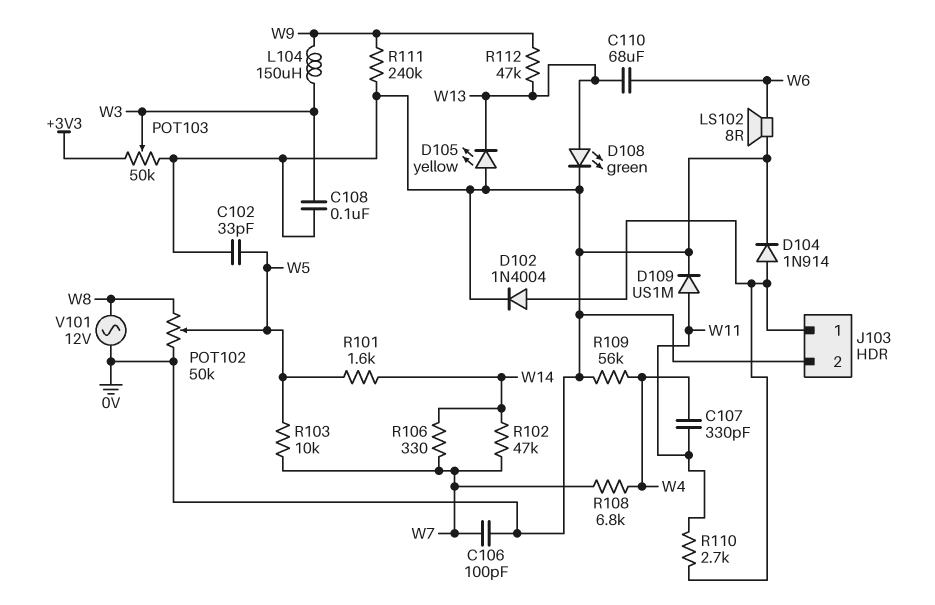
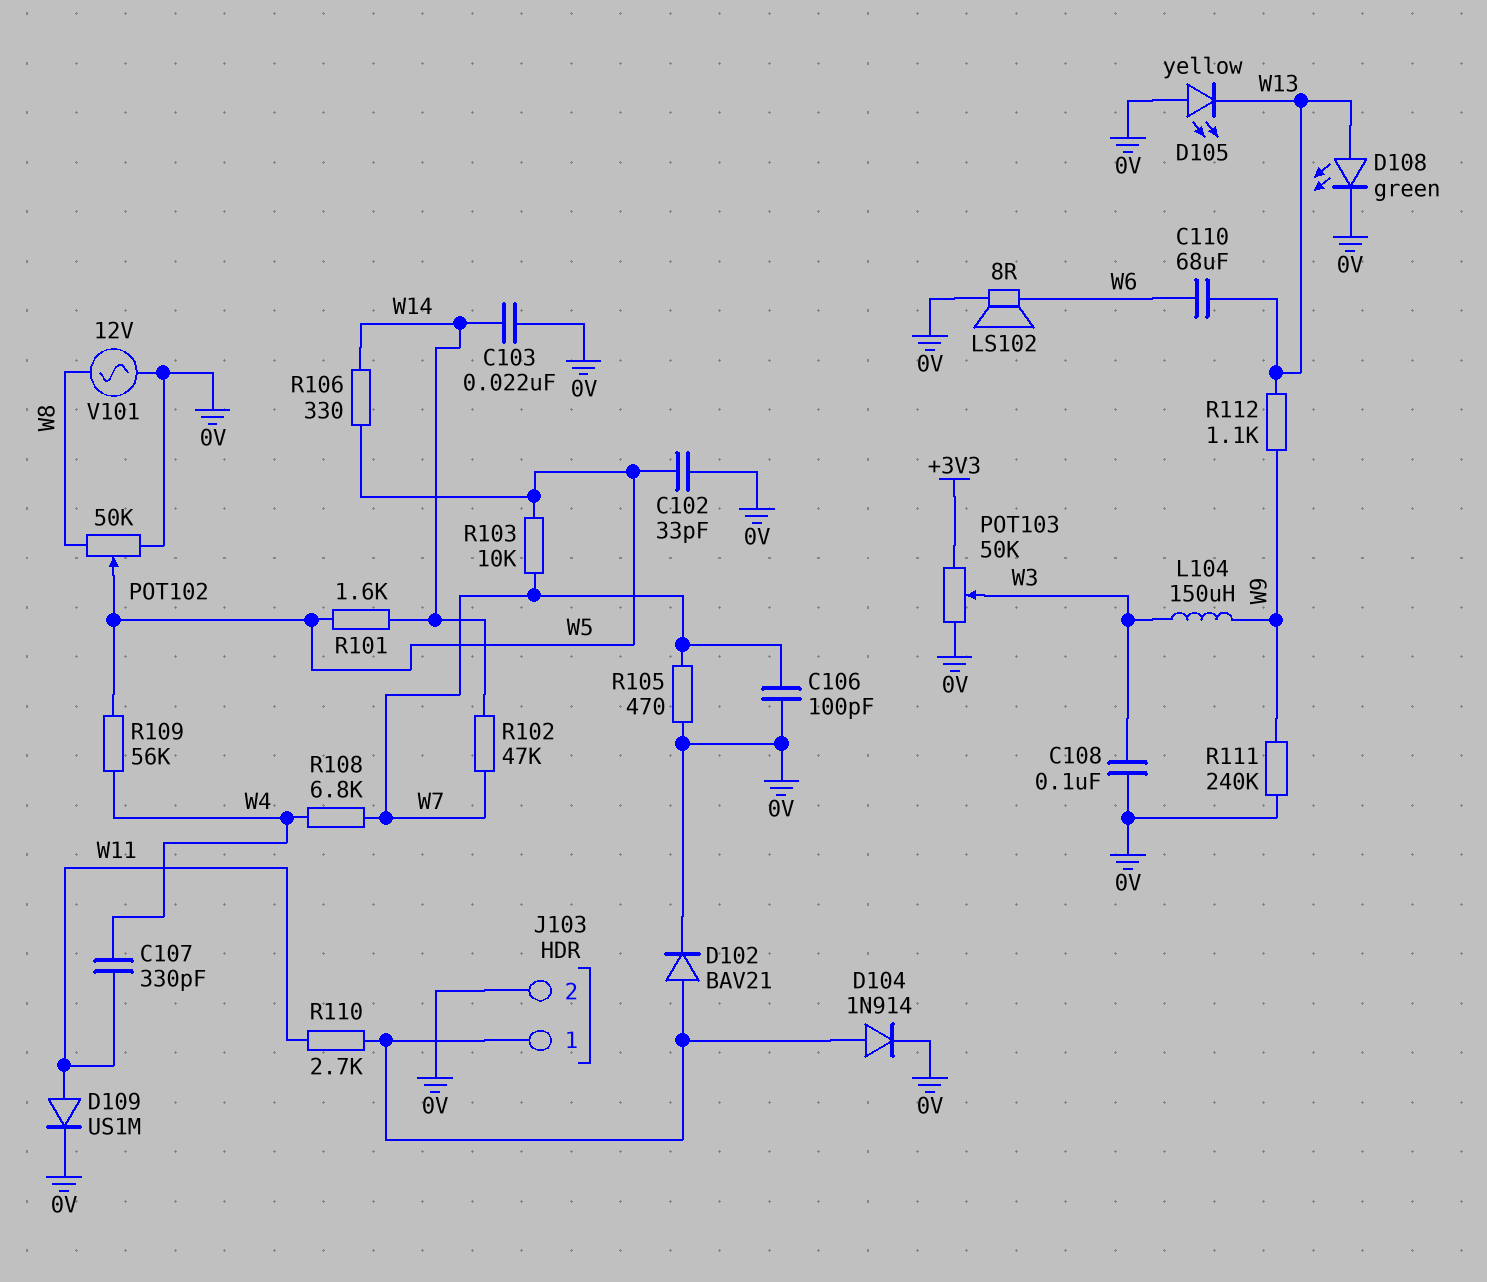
C103: none -> 22nF (0V, W14)
D102: diode 1N4004 (A J103/1, K 0V) -> diode BAV21 (A J103/1, K 0V)
R105: none -> 470 (0V, W7)
R106: 330 (W7, W14) -> 330 (W5, W14)
R109: 56k (0V, W4) -> 56k (W4, W5)
R112: 47k (W9, W13) -> 1.1k (W9, W13)

